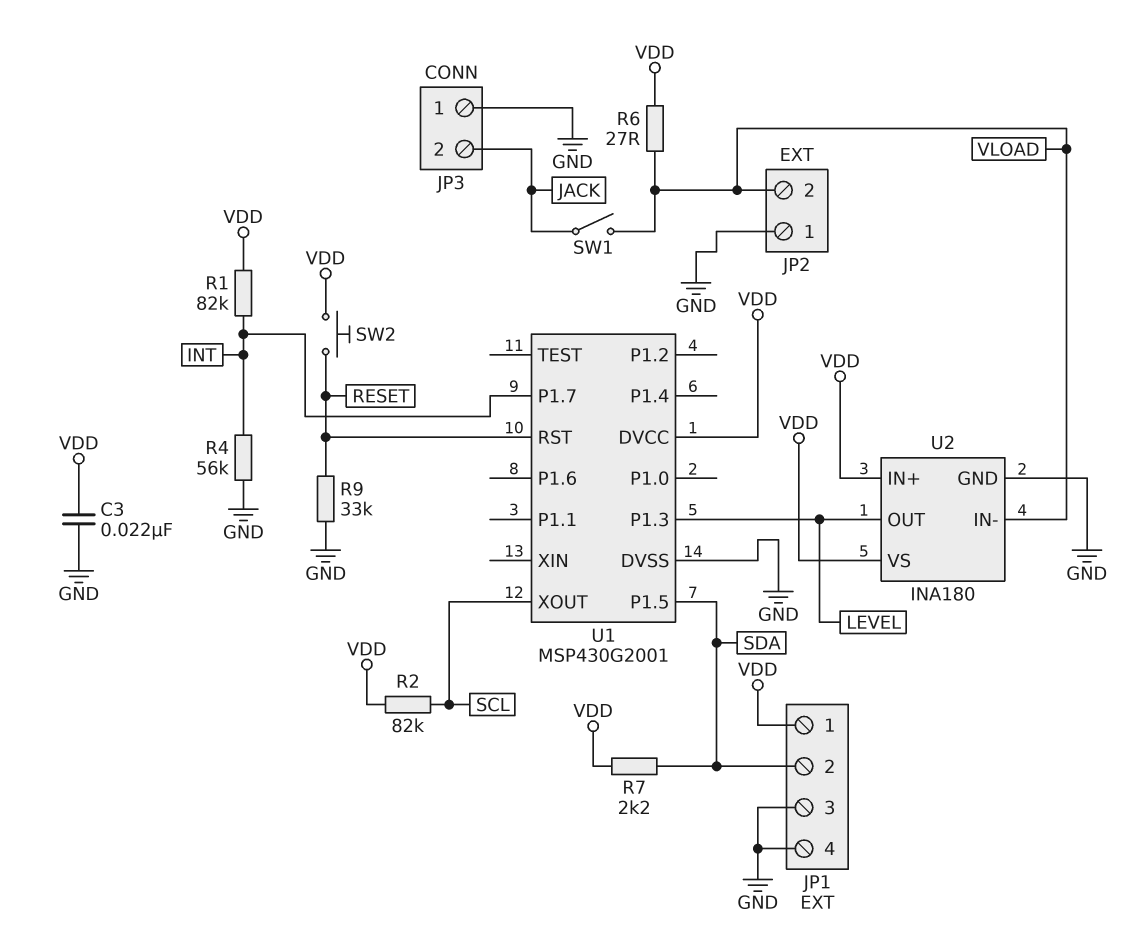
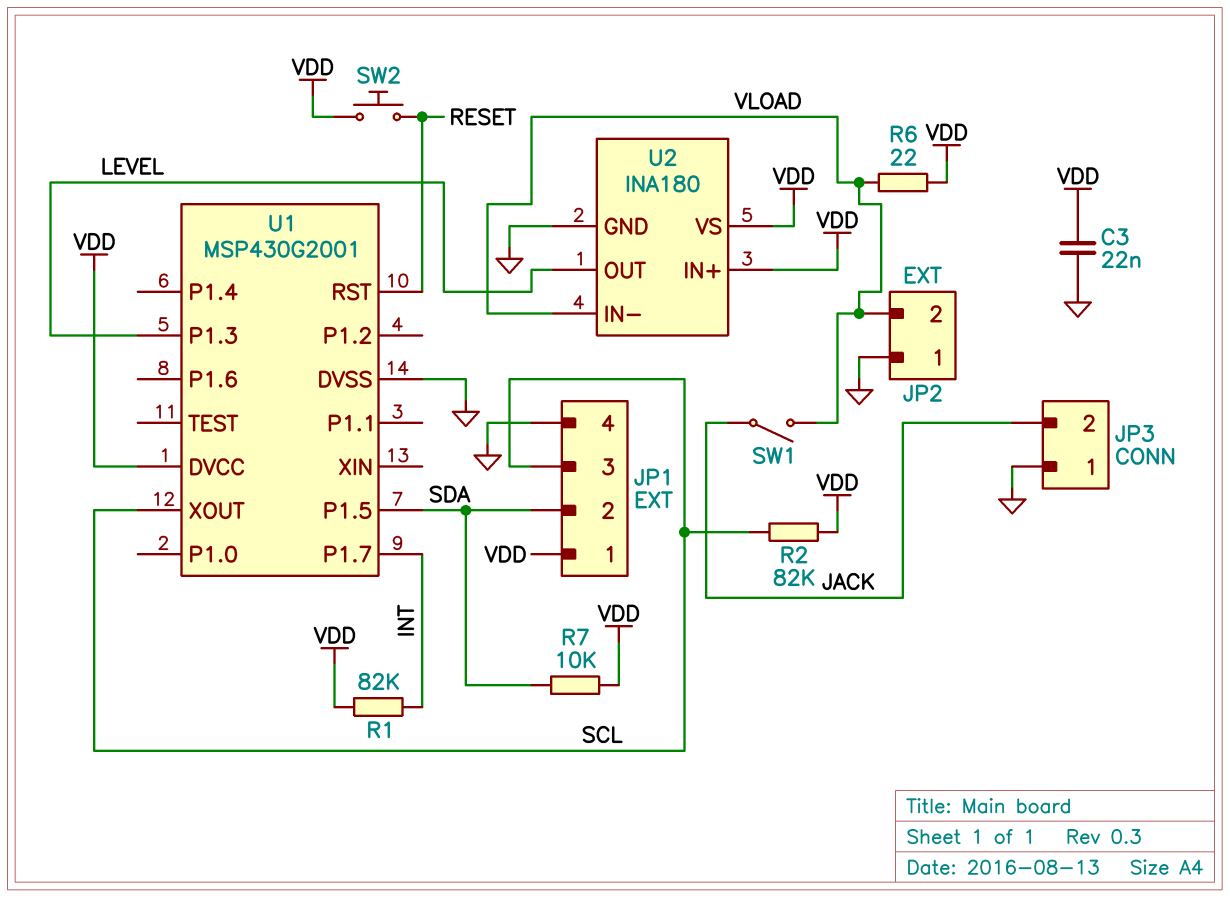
JP1 pin 3: GND -> SCL
R4: 56k (GND, INT) -> none
R6: 27 (VDD, VLOAD) -> 22 (VDD, VLOAD)
R7: 2.2k (SDA, VDD) -> 10k (SDA, VDD)
R9: 33k (GND, RESET) -> none

